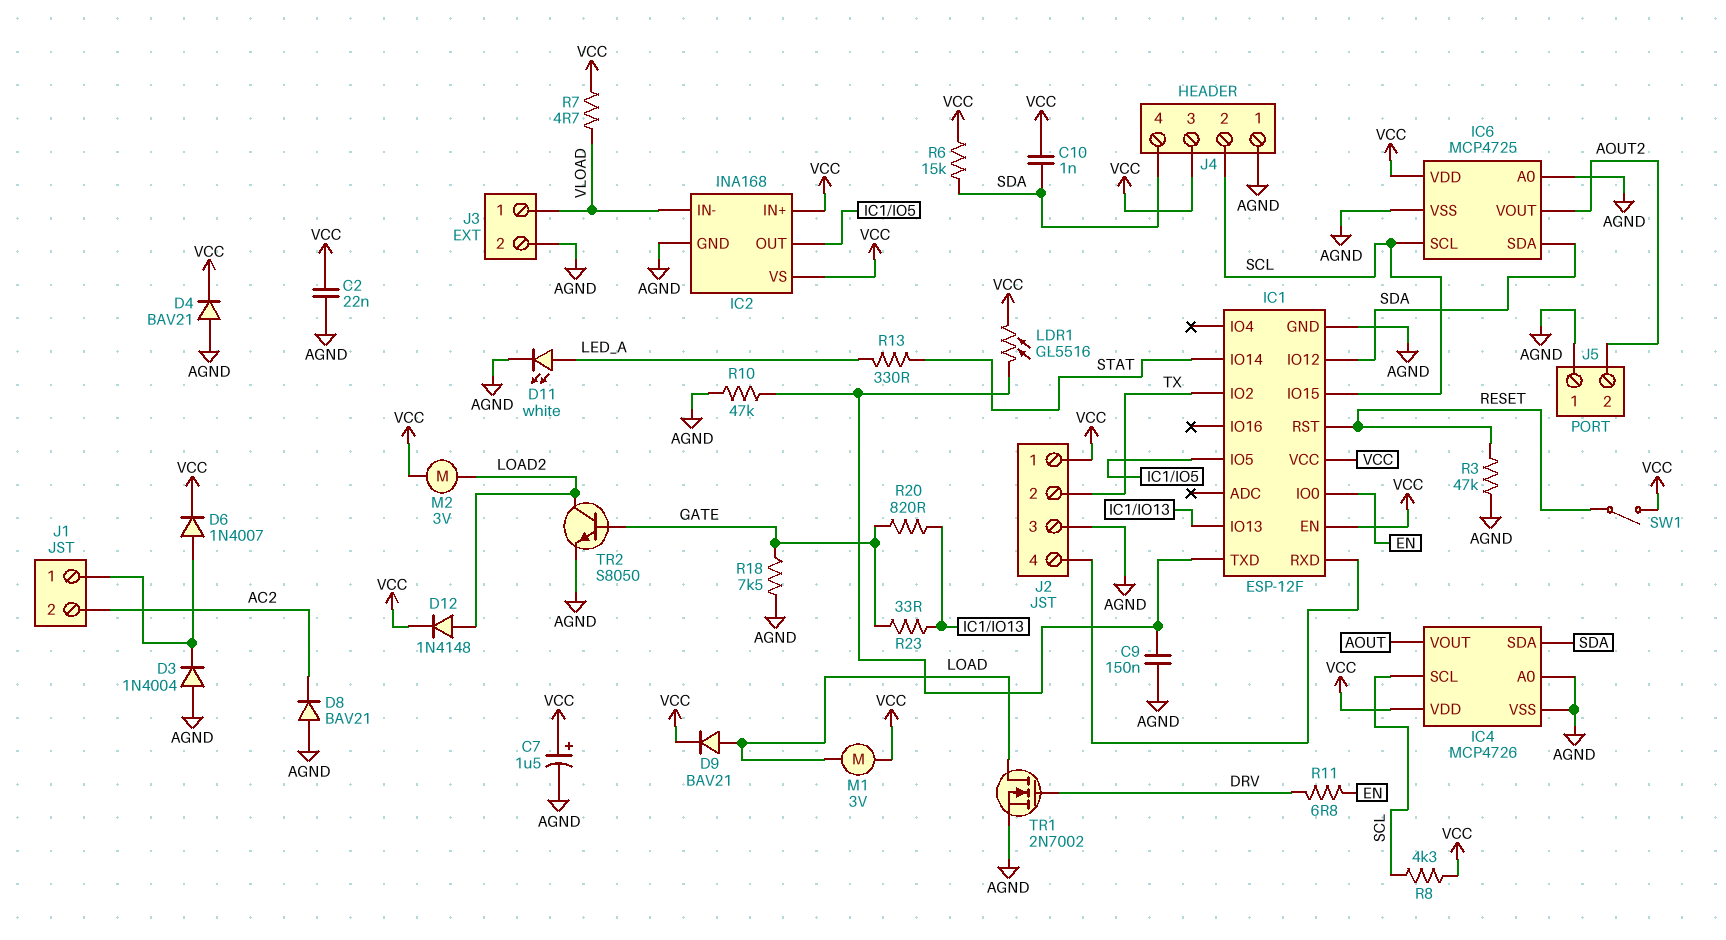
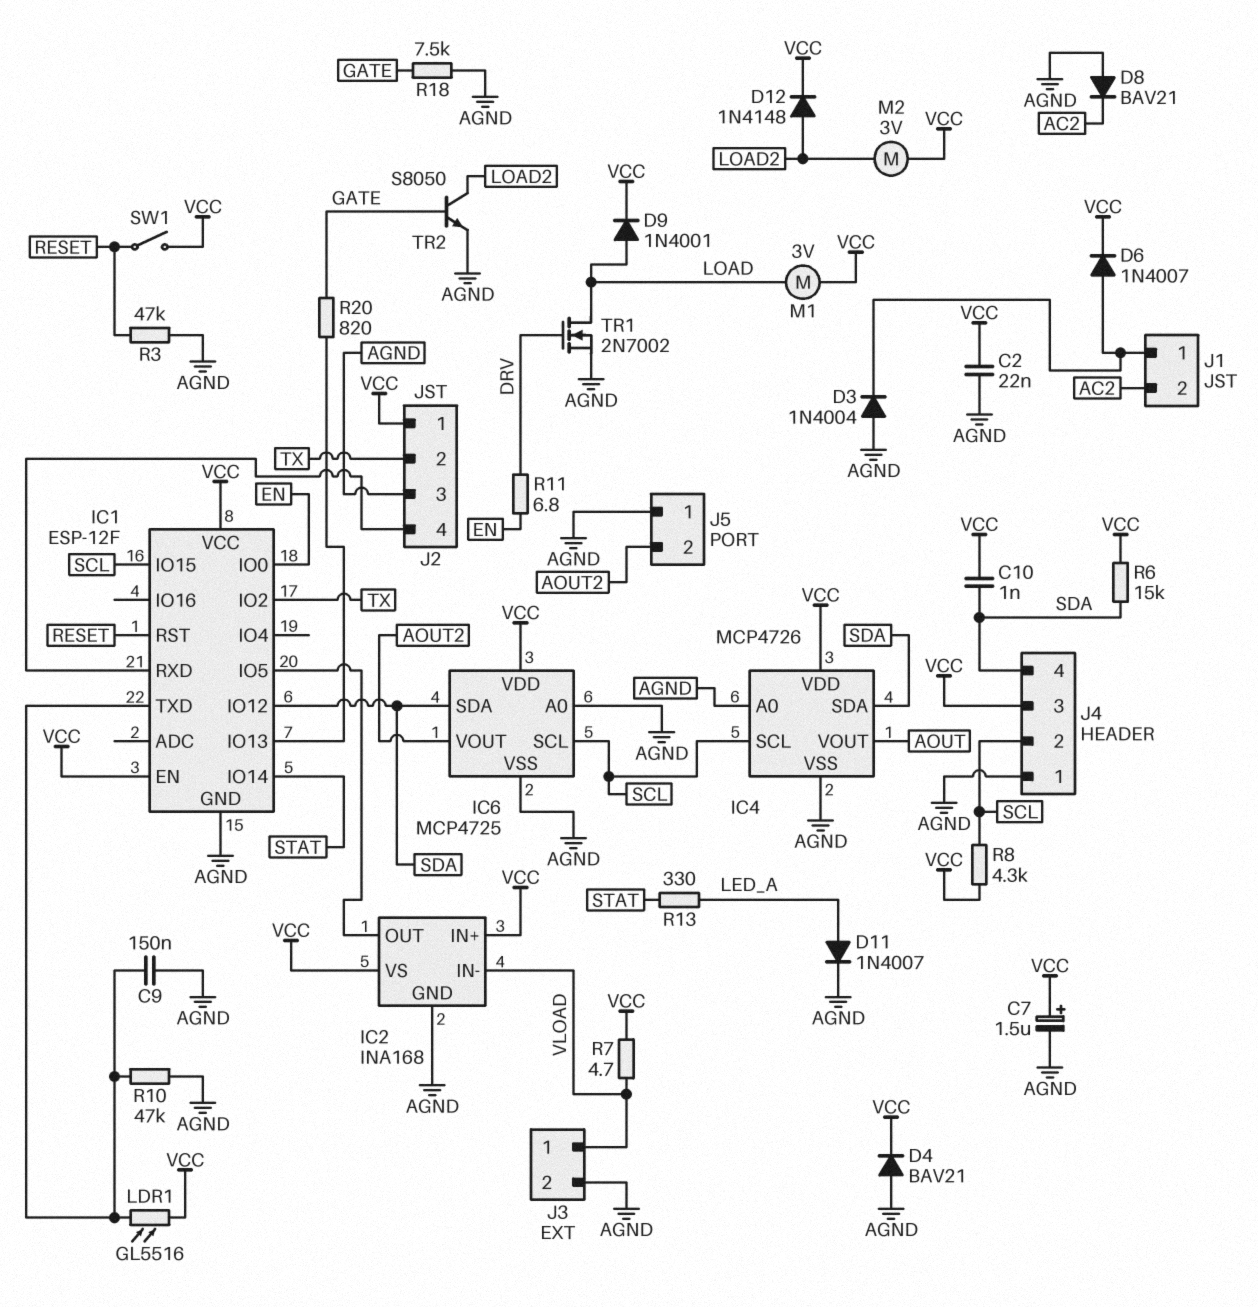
D9: diode BAV21 (A LOAD, K VCC) -> diode 1N4001 (A LOAD, K VCC)
D11: LED white (A LED_A, K AGND) -> diode 1N4007 (A LED_A, K AGND)
R23: 33 (GATE, IC1/IO13) -> none

